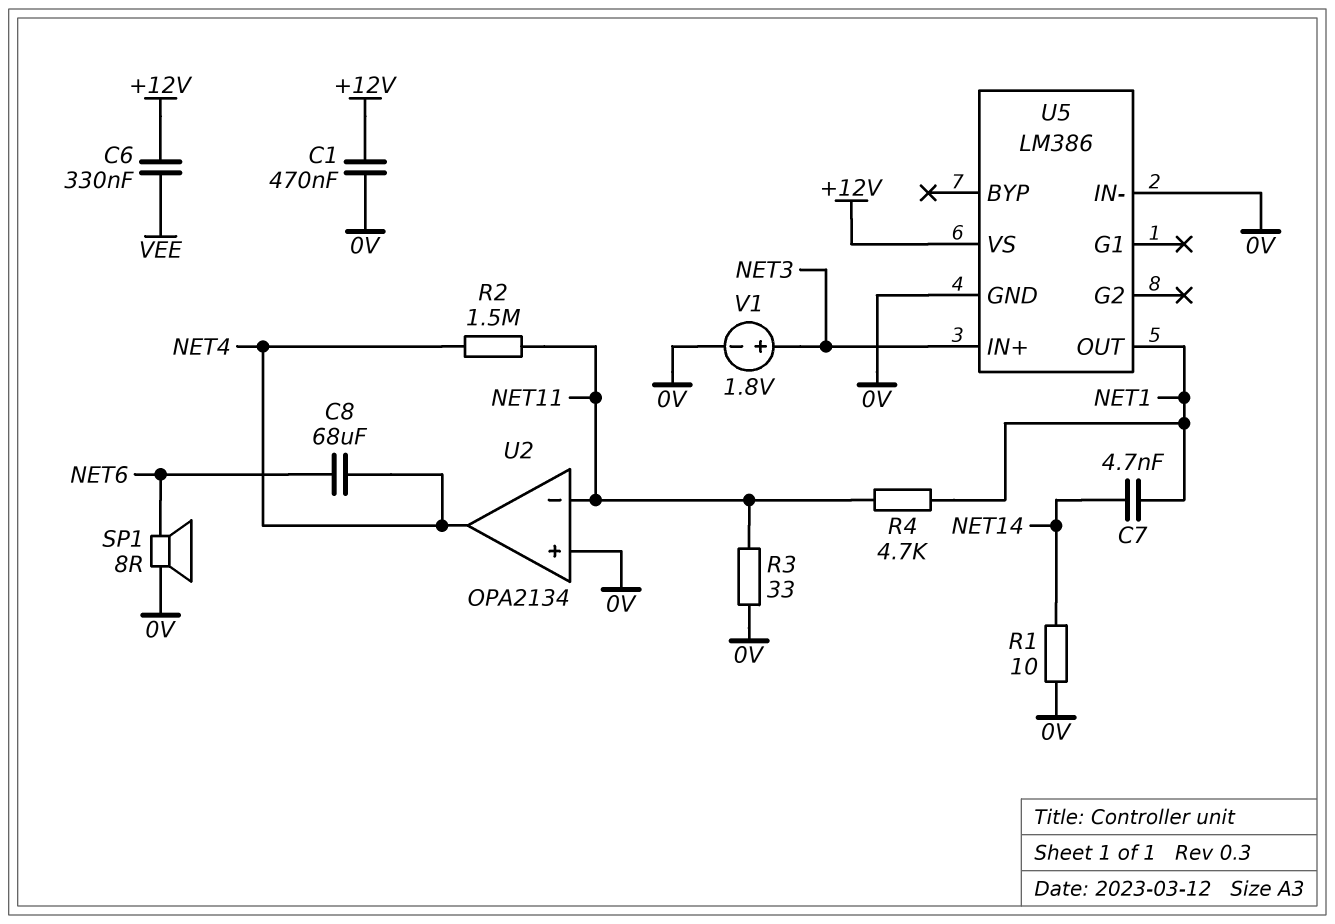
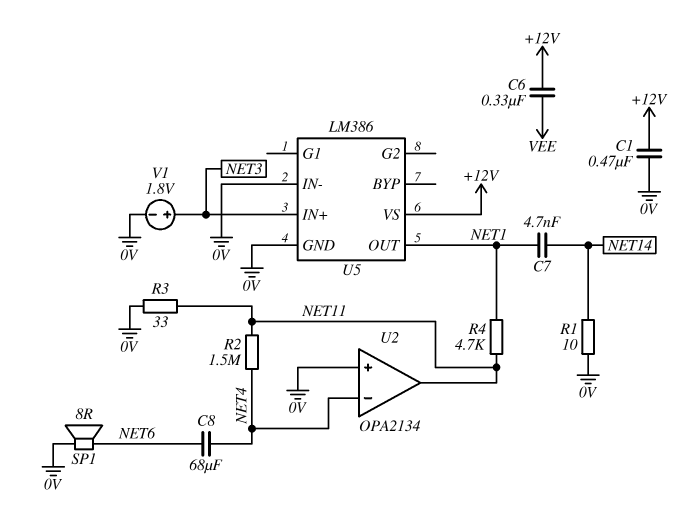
U2 pin in-: NET11 -> NET4
U2 pin out: NET4 -> NET11

